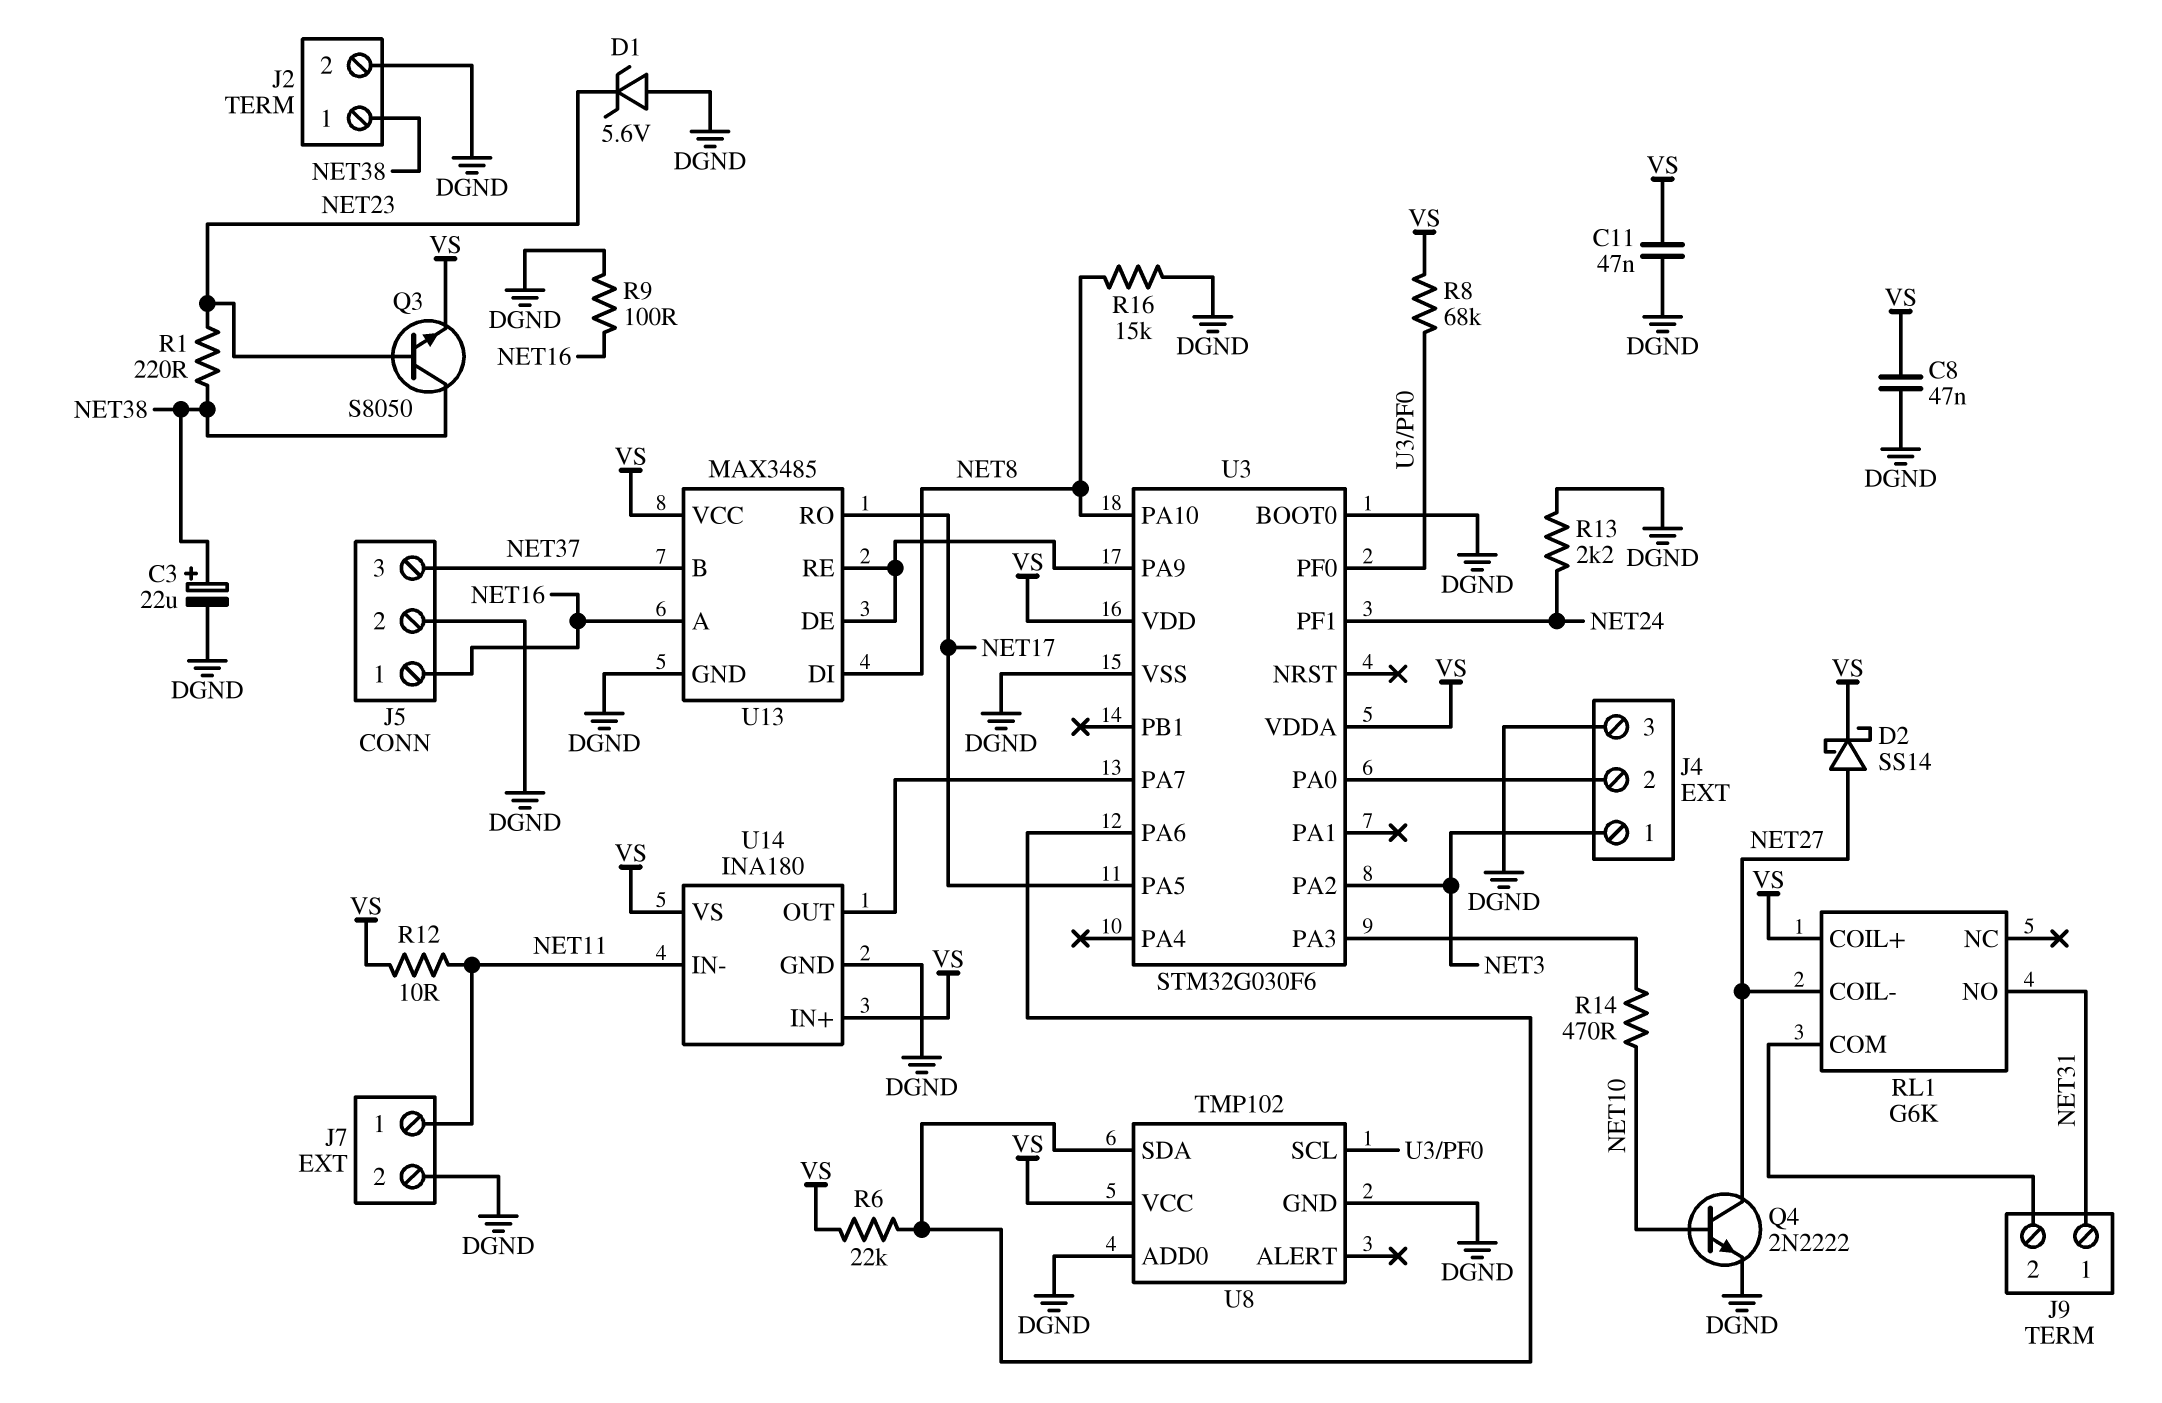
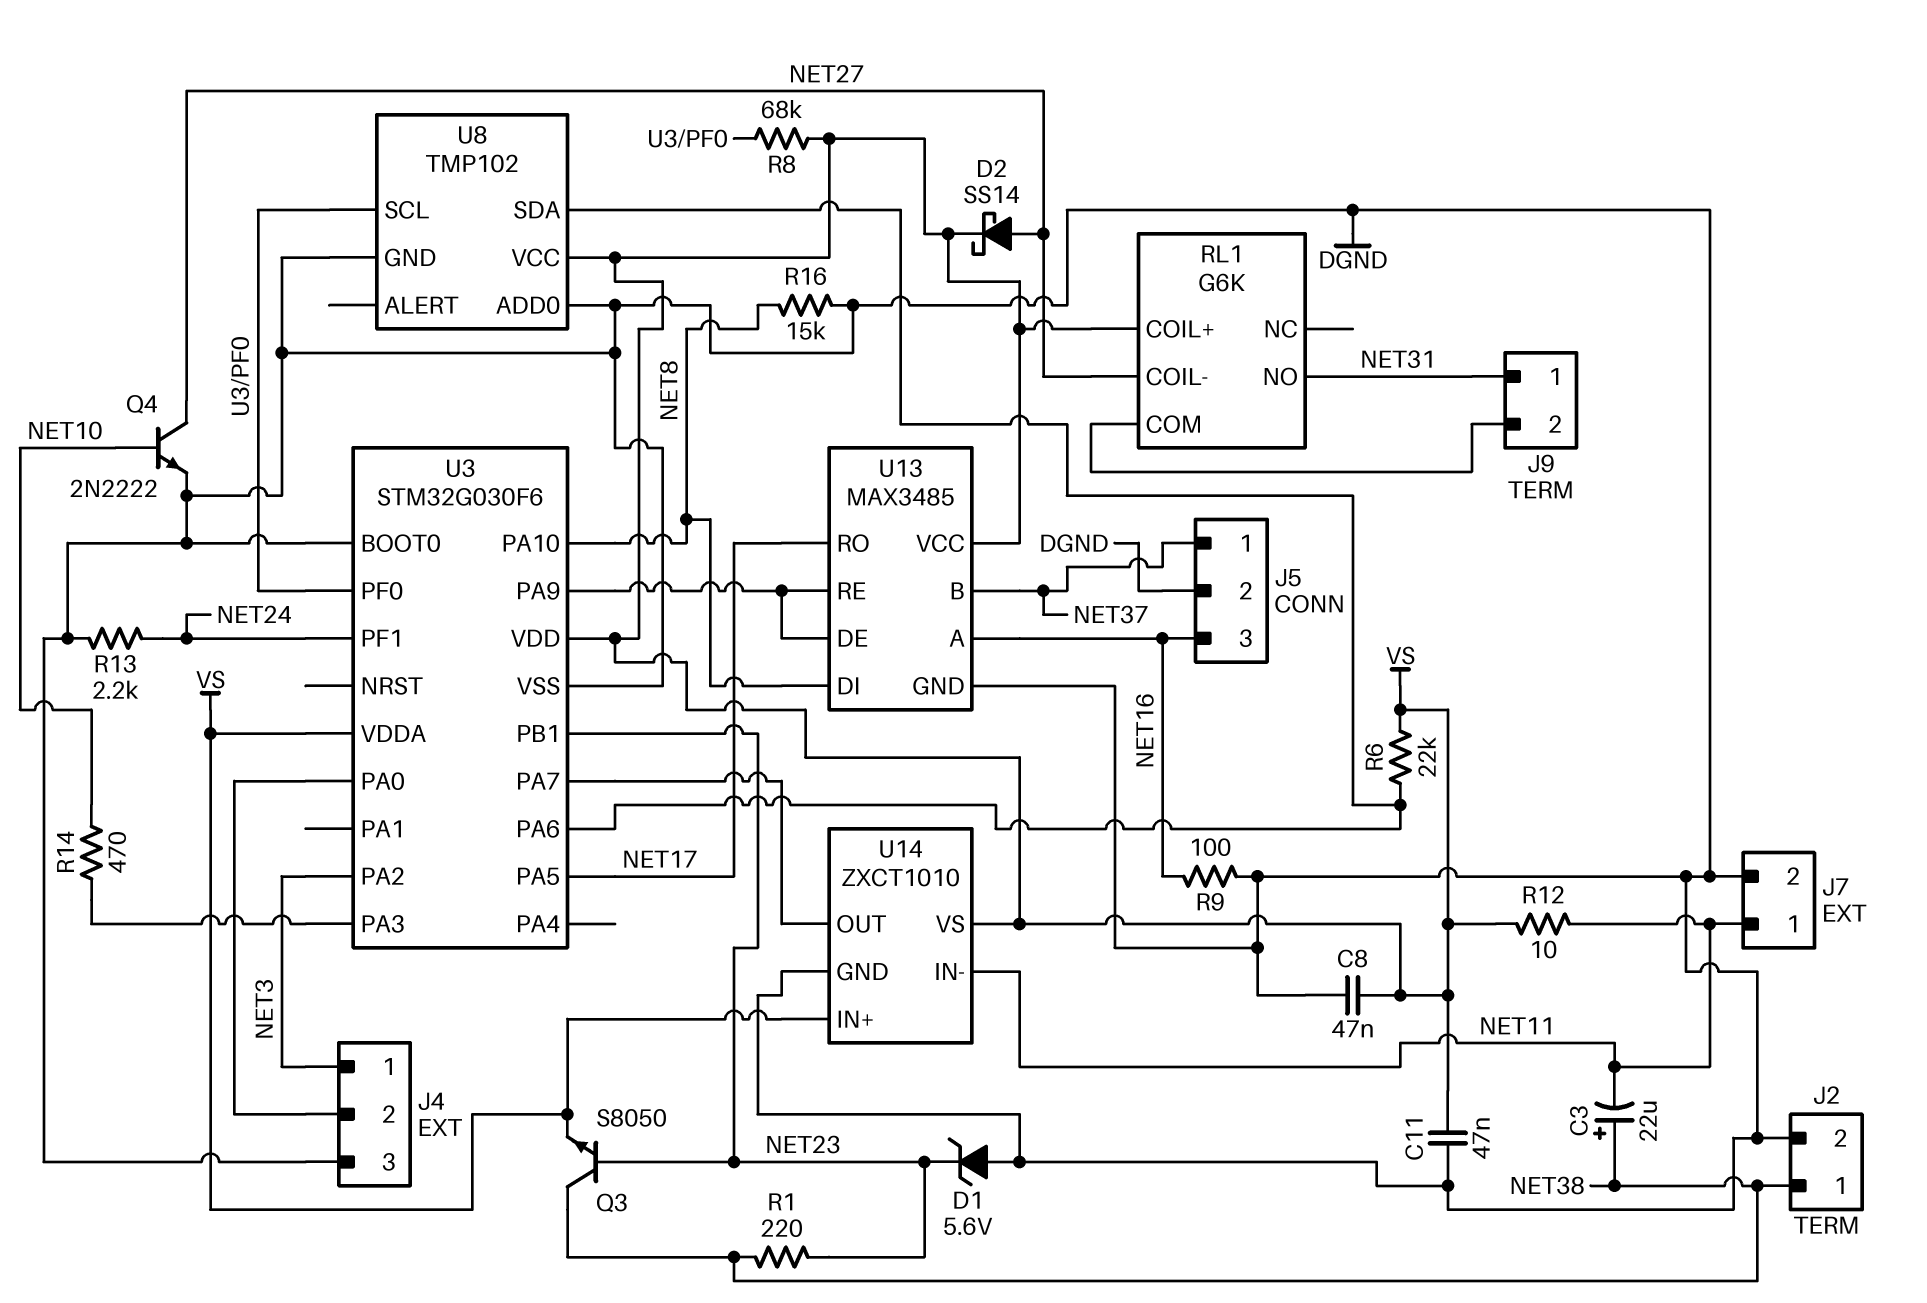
C3: 22uF (plus NET38, minus DGND) -> 22uF (plus NET38, minus NET11)
J5 pin 1: NET16 -> NET37
J5 pin 3: NET37 -> NET16
U3 pin PB1: none -> NET23
U14: INA180 -> ZXCT1010

